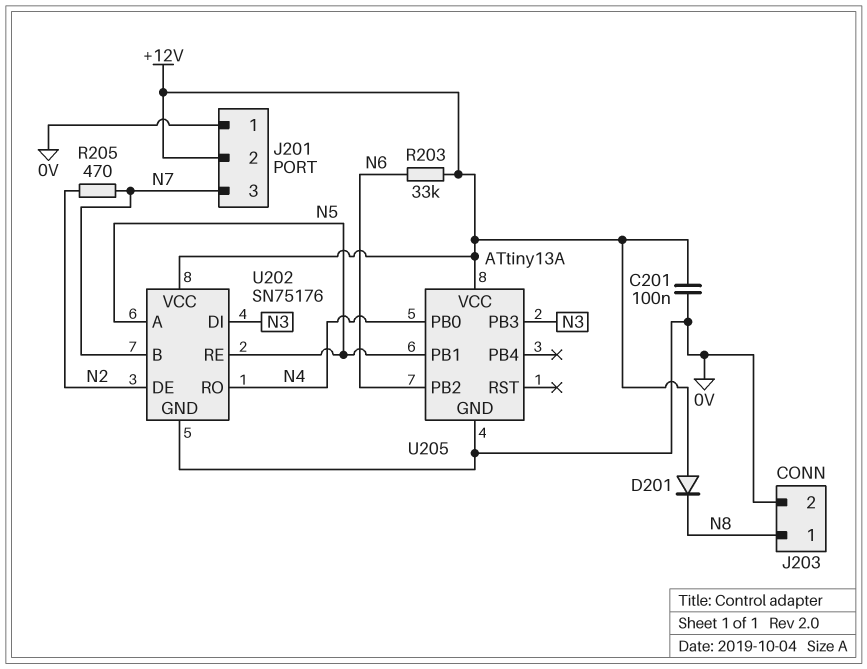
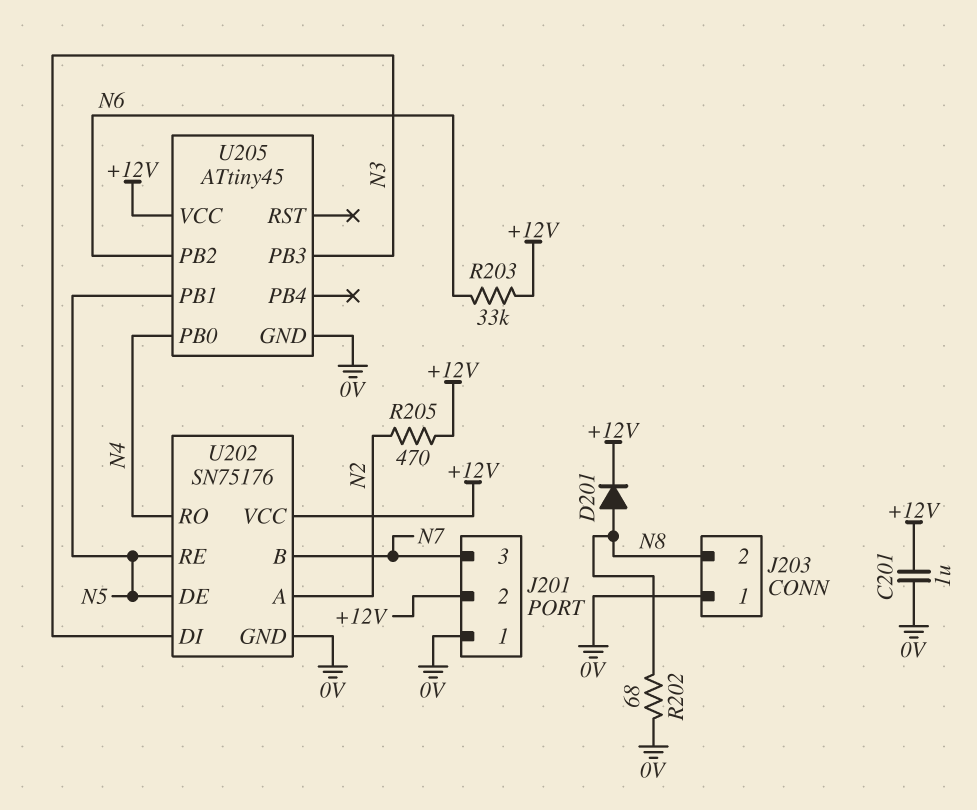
C201: 100nF (+12V, 0V) -> 1uF (+12V, 0V)
D201: diode (A +12V, K N8) -> diode (A N8, K +12V)
J203 pin 1: N8 -> 0V
J203 pin 2: 0V -> N8
R202: none -> 68 (0V, N8)
R205: 470 (N2, N7) -> 470 (+12V, N2)
U202 pin A: N5 -> N2
U202 pin DE: N2 -> N5
U205: ATtiny13A -> ATtiny45

